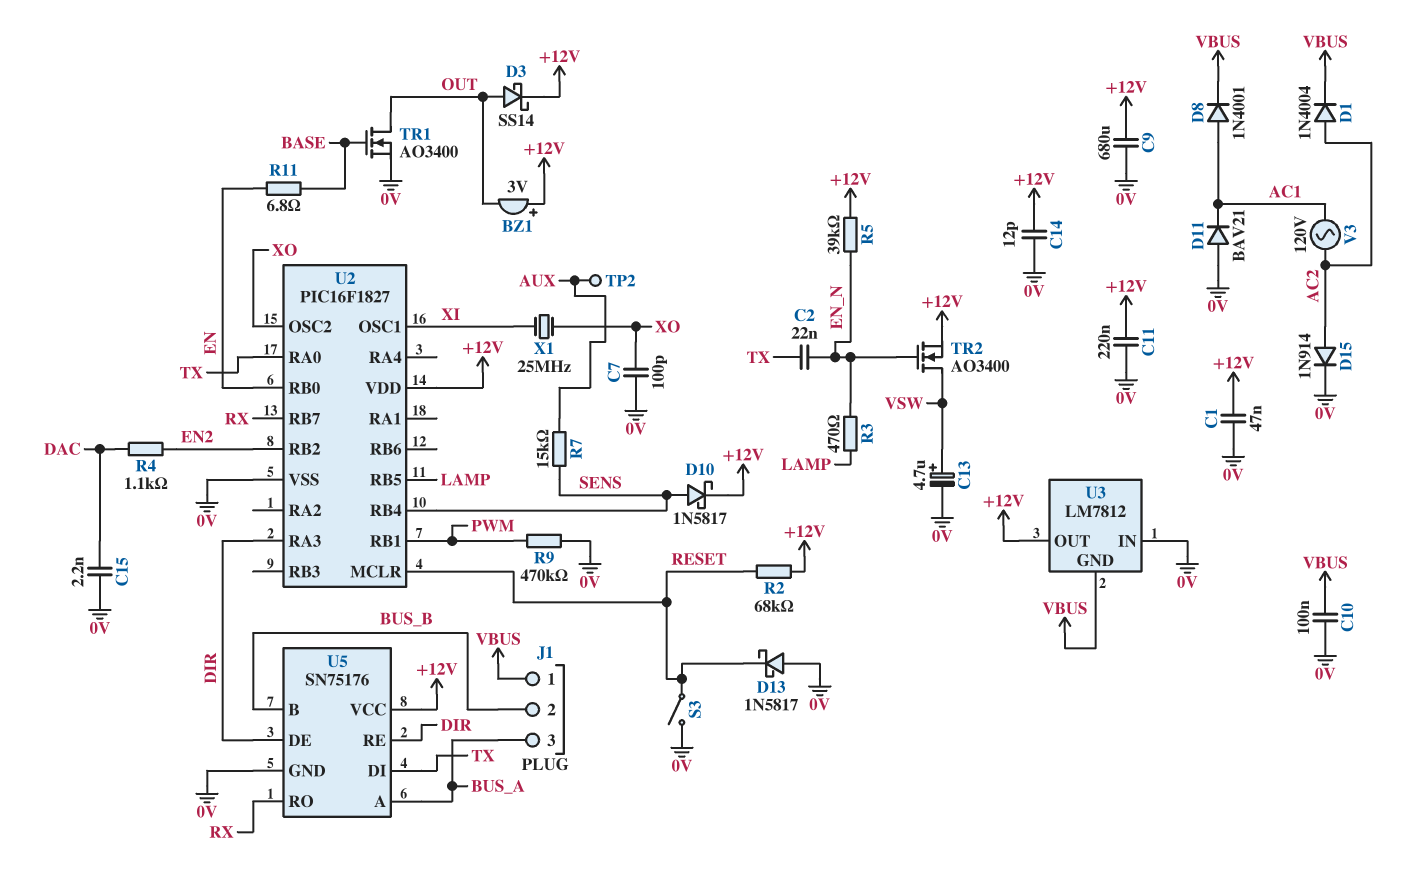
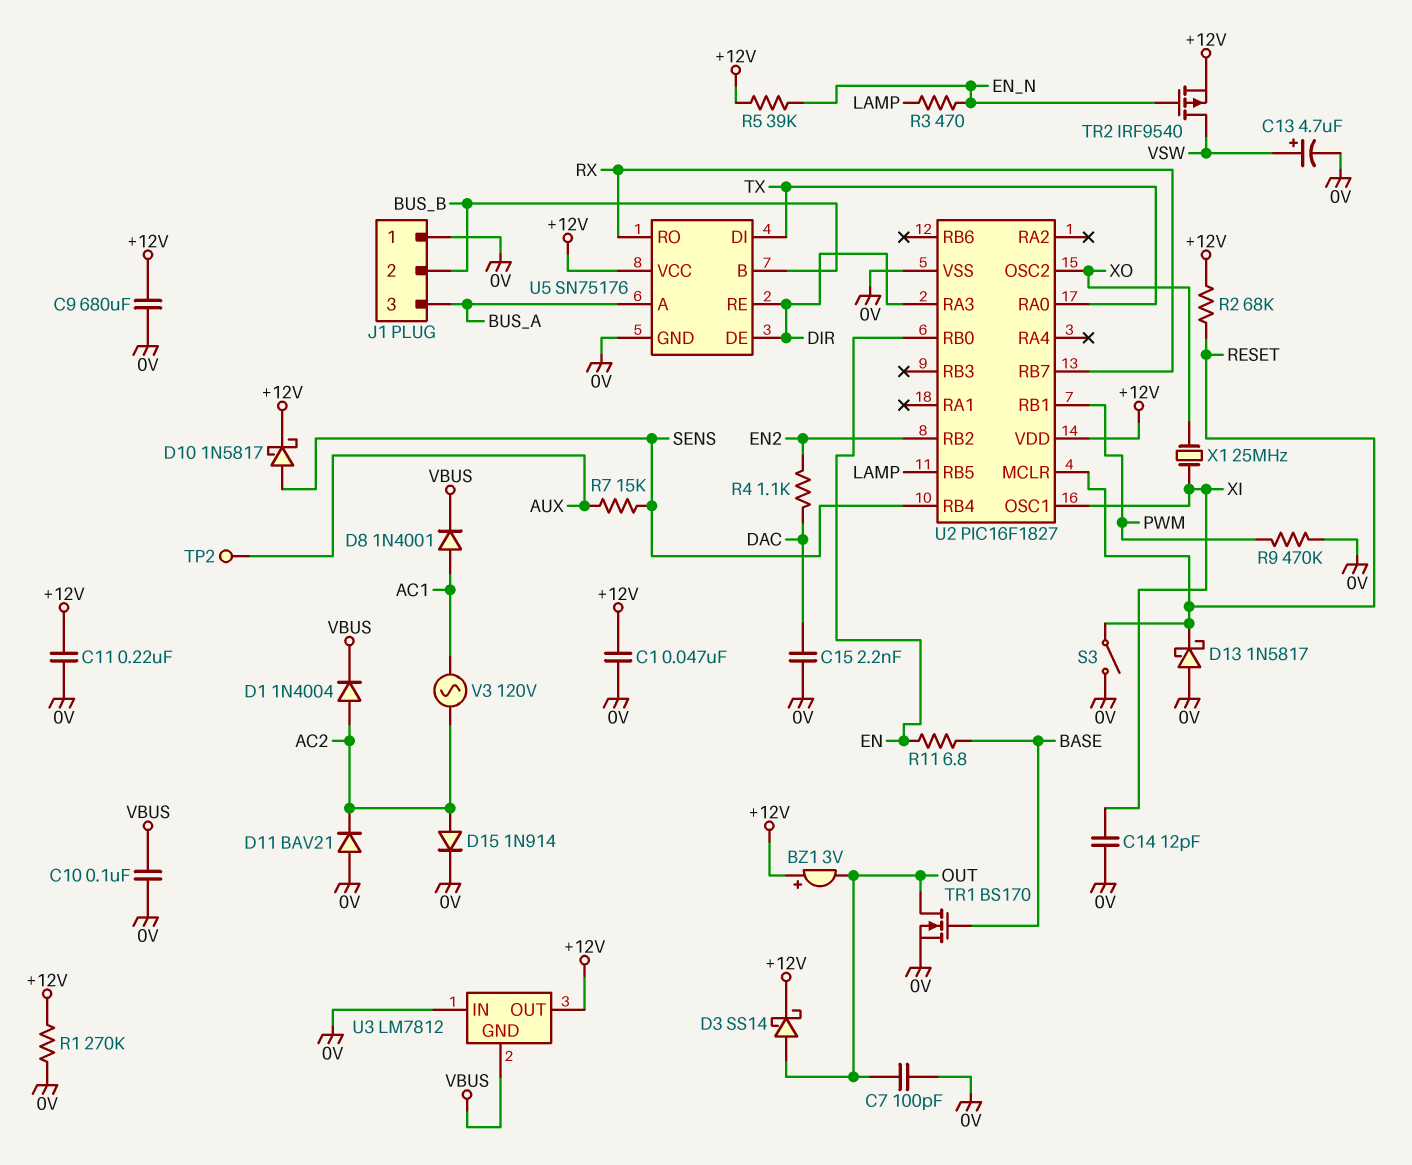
C2: 22nF (EN_N, TX) -> none
C7: 100pF (0V, XO) -> 100pF (0V, OUT)
C14: 12pF (+12V, 0V) -> 12pF (0V, XI)
D11: diode BAV21 (A 0V, K AC1) -> diode BAV21 (A 0V, K AC2)
J1 pin 1: VBUS -> 0V
R1: none -> 270k (+12V, 0V)
TR1: NMOS AO3400 (G BASE, D OUT, S 0V) -> NMOS BS170 (G BASE, D OUT, S 0V)
TR2: NMOS AO3400 (G EN_N, D VSW, S +12V) -> PMOS IRF9540 (G EN_N, D VSW, S +12V)

